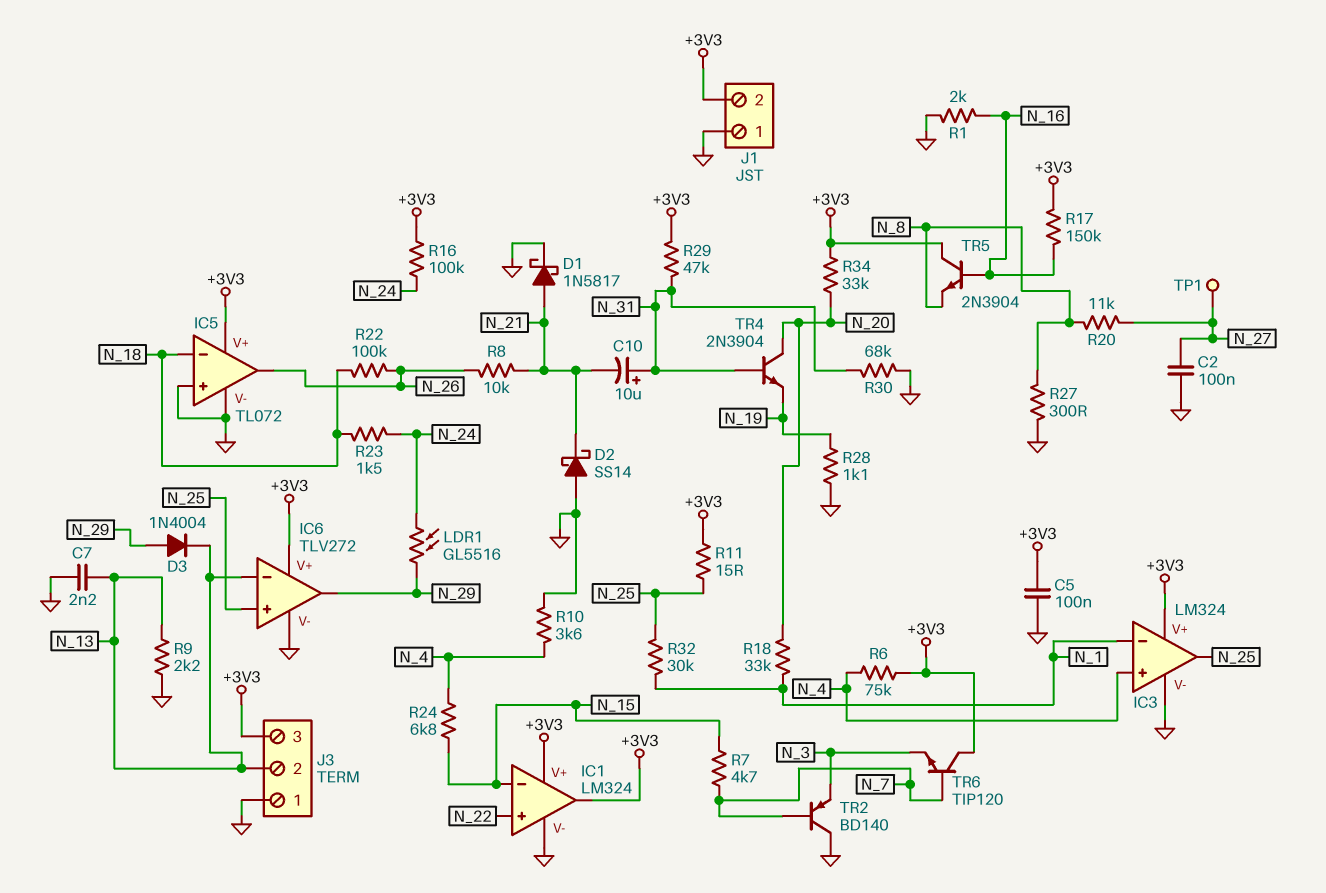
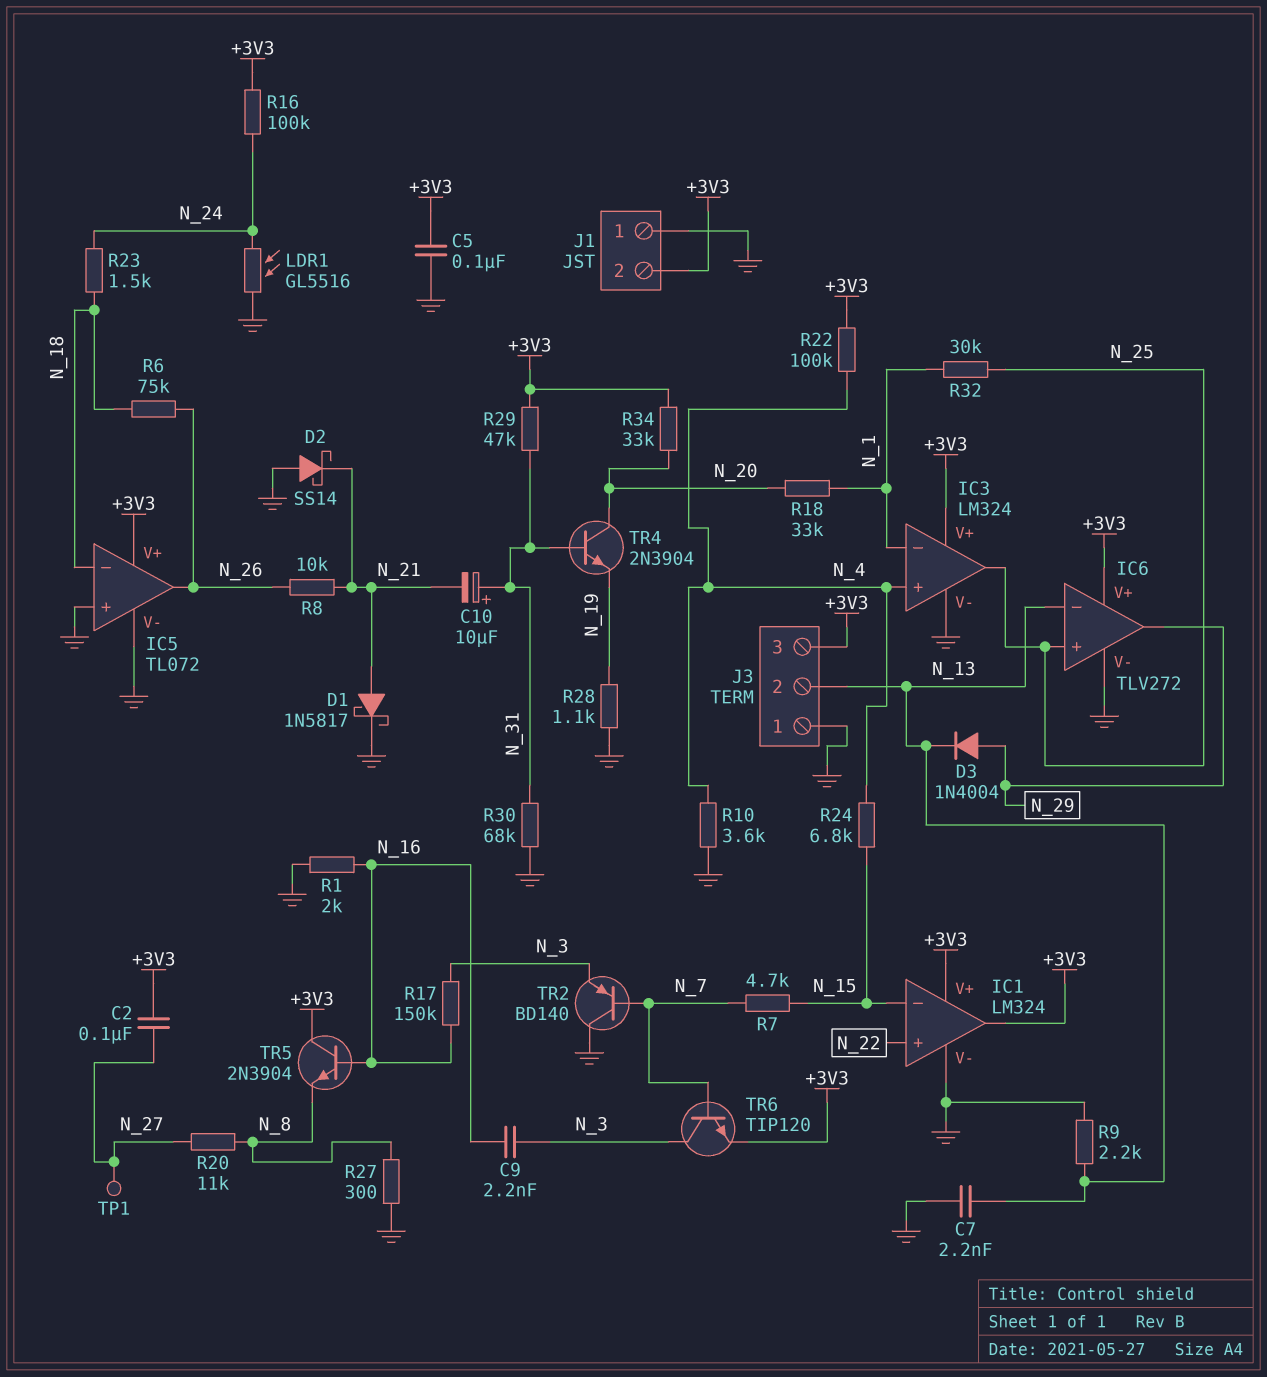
C2: 100nF (GND, N_27) -> 100nF (+3V3, N_27)
C9: none -> 2.2nF (N_3, N_16)
LDR1: GL5516 (N_24, N_29) -> GL5516 (GND, N_24)
R6: 75k (+3V3, N_4) -> 75k (N_18, N_26)
R11: 15 (+3V3, N_25) -> none
R17: 150k (+3V3, N_16) -> 150k (N_3, N_16)
R22: 100k (N_18, N_26) -> 100k (+3V3, N_4)
TR6: NPN TIP120 (B N_7, C +3V3, E N_3) -> NPN TIP120 (B N_7, C N_3, E +3V3)

